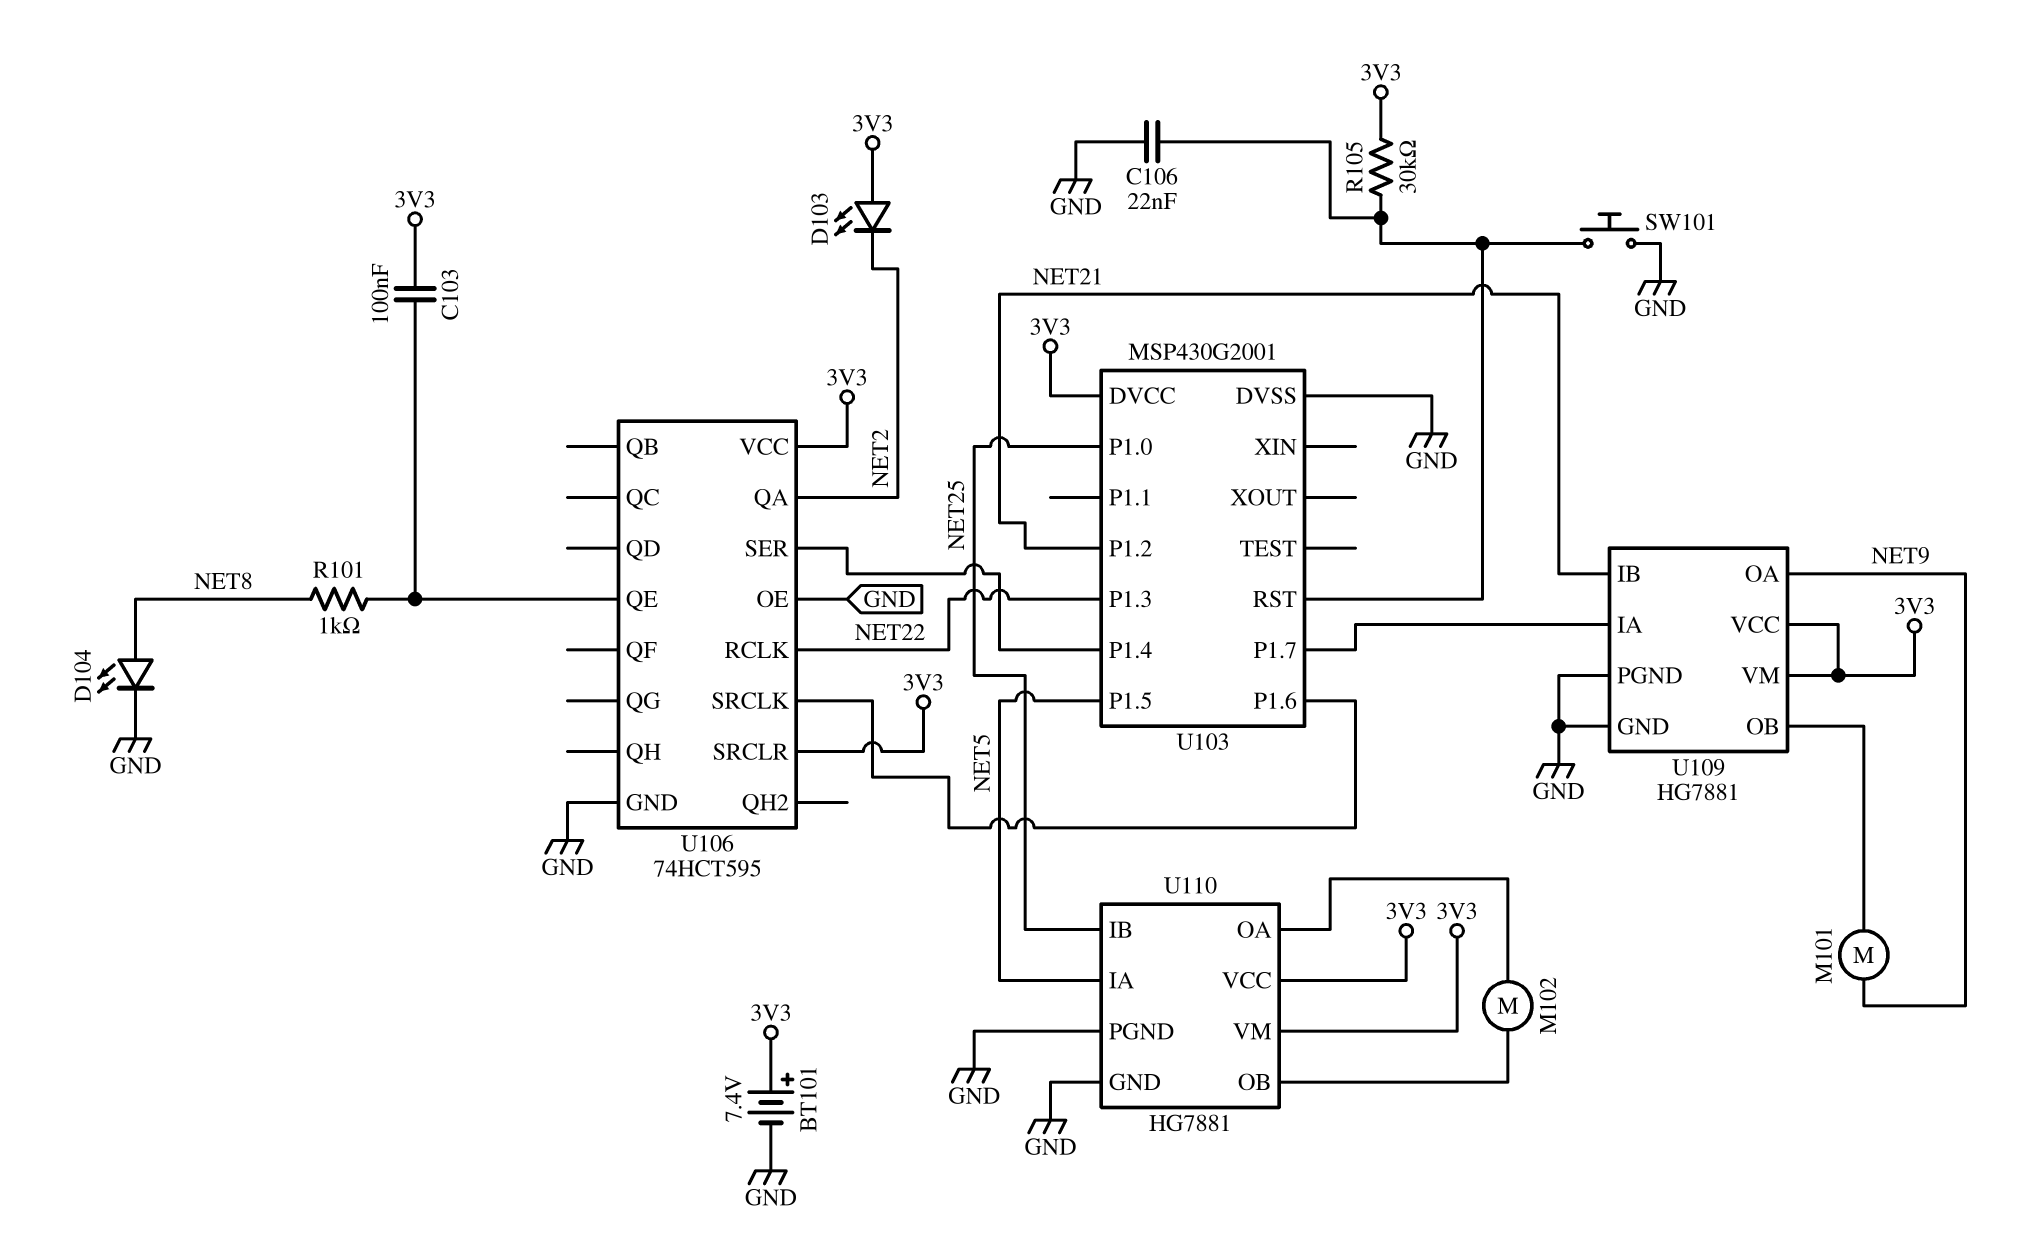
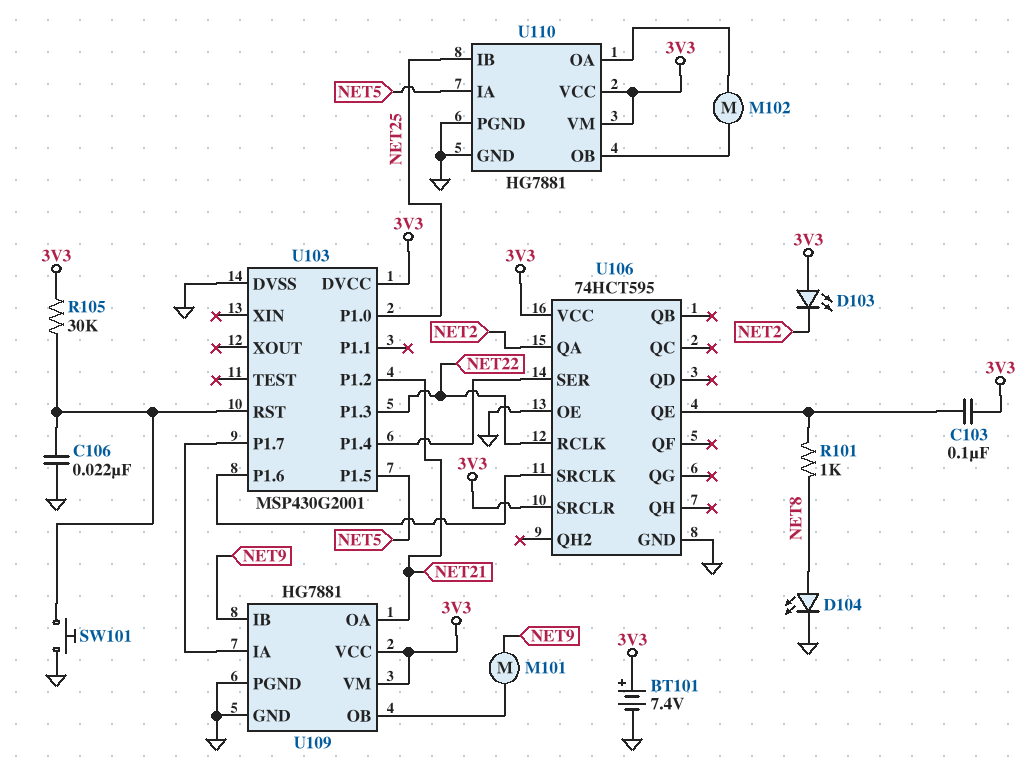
U109 pin IB: NET21 -> NET9
U109 pin OA: NET9 -> NET21

